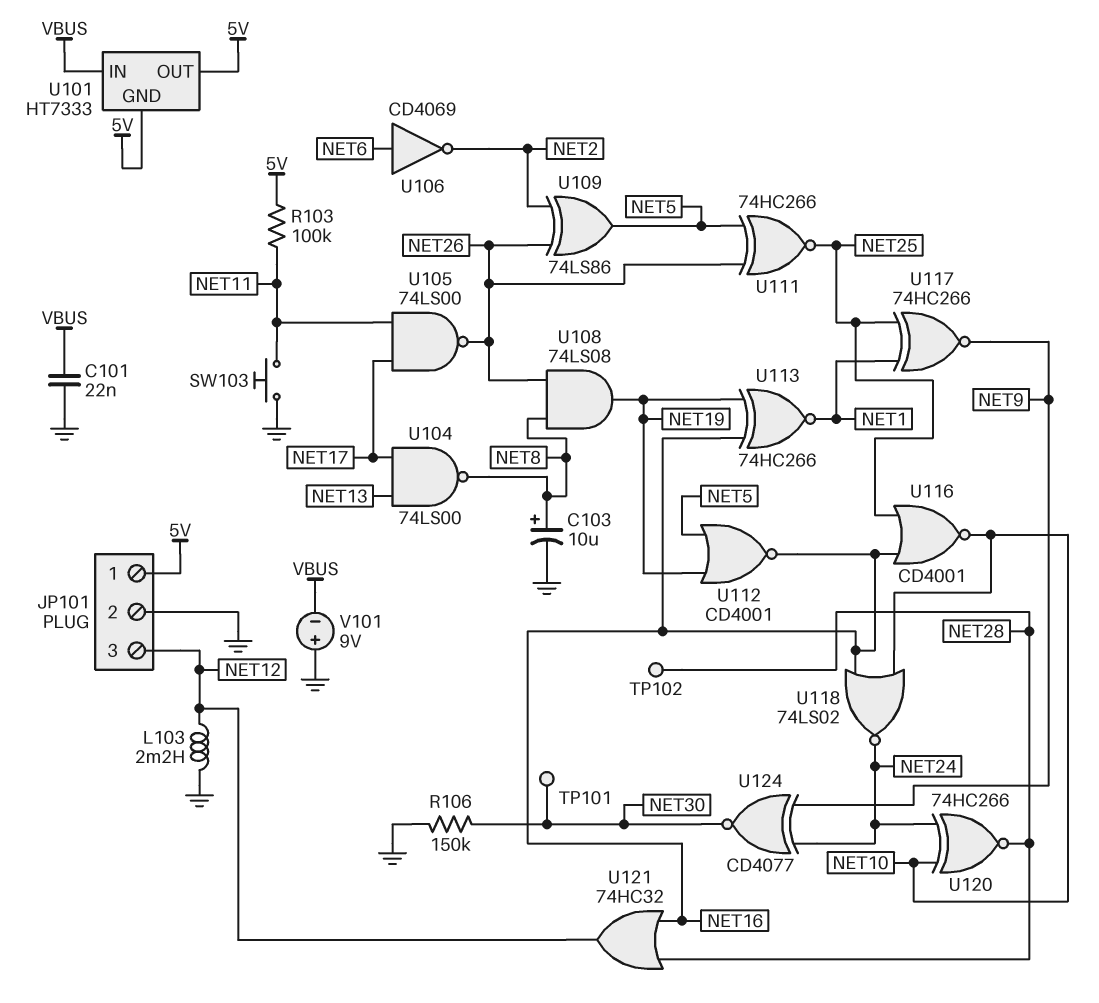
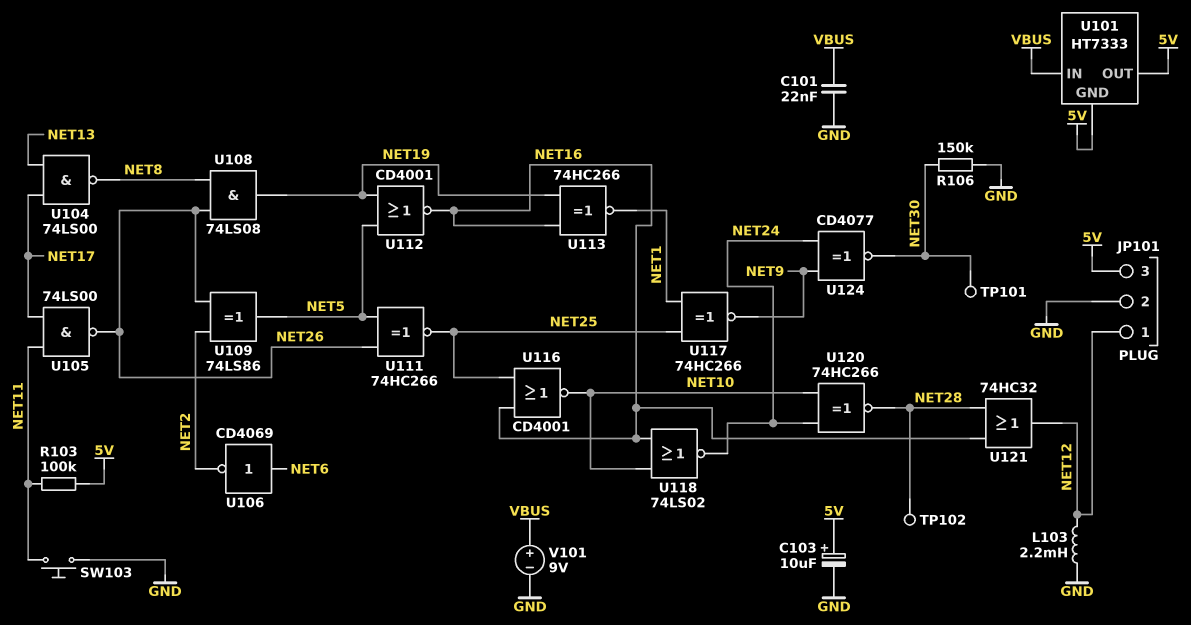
C103: 10uF (plus NET8, minus GND) -> 10uF (plus 5V, minus GND)
JP101 pin 1: 5V -> NET12
JP101 pin 3: NET12 -> 5V
V101: 9V (plus GND, minus VBUS) -> 9V (plus VBUS, minus GND)

